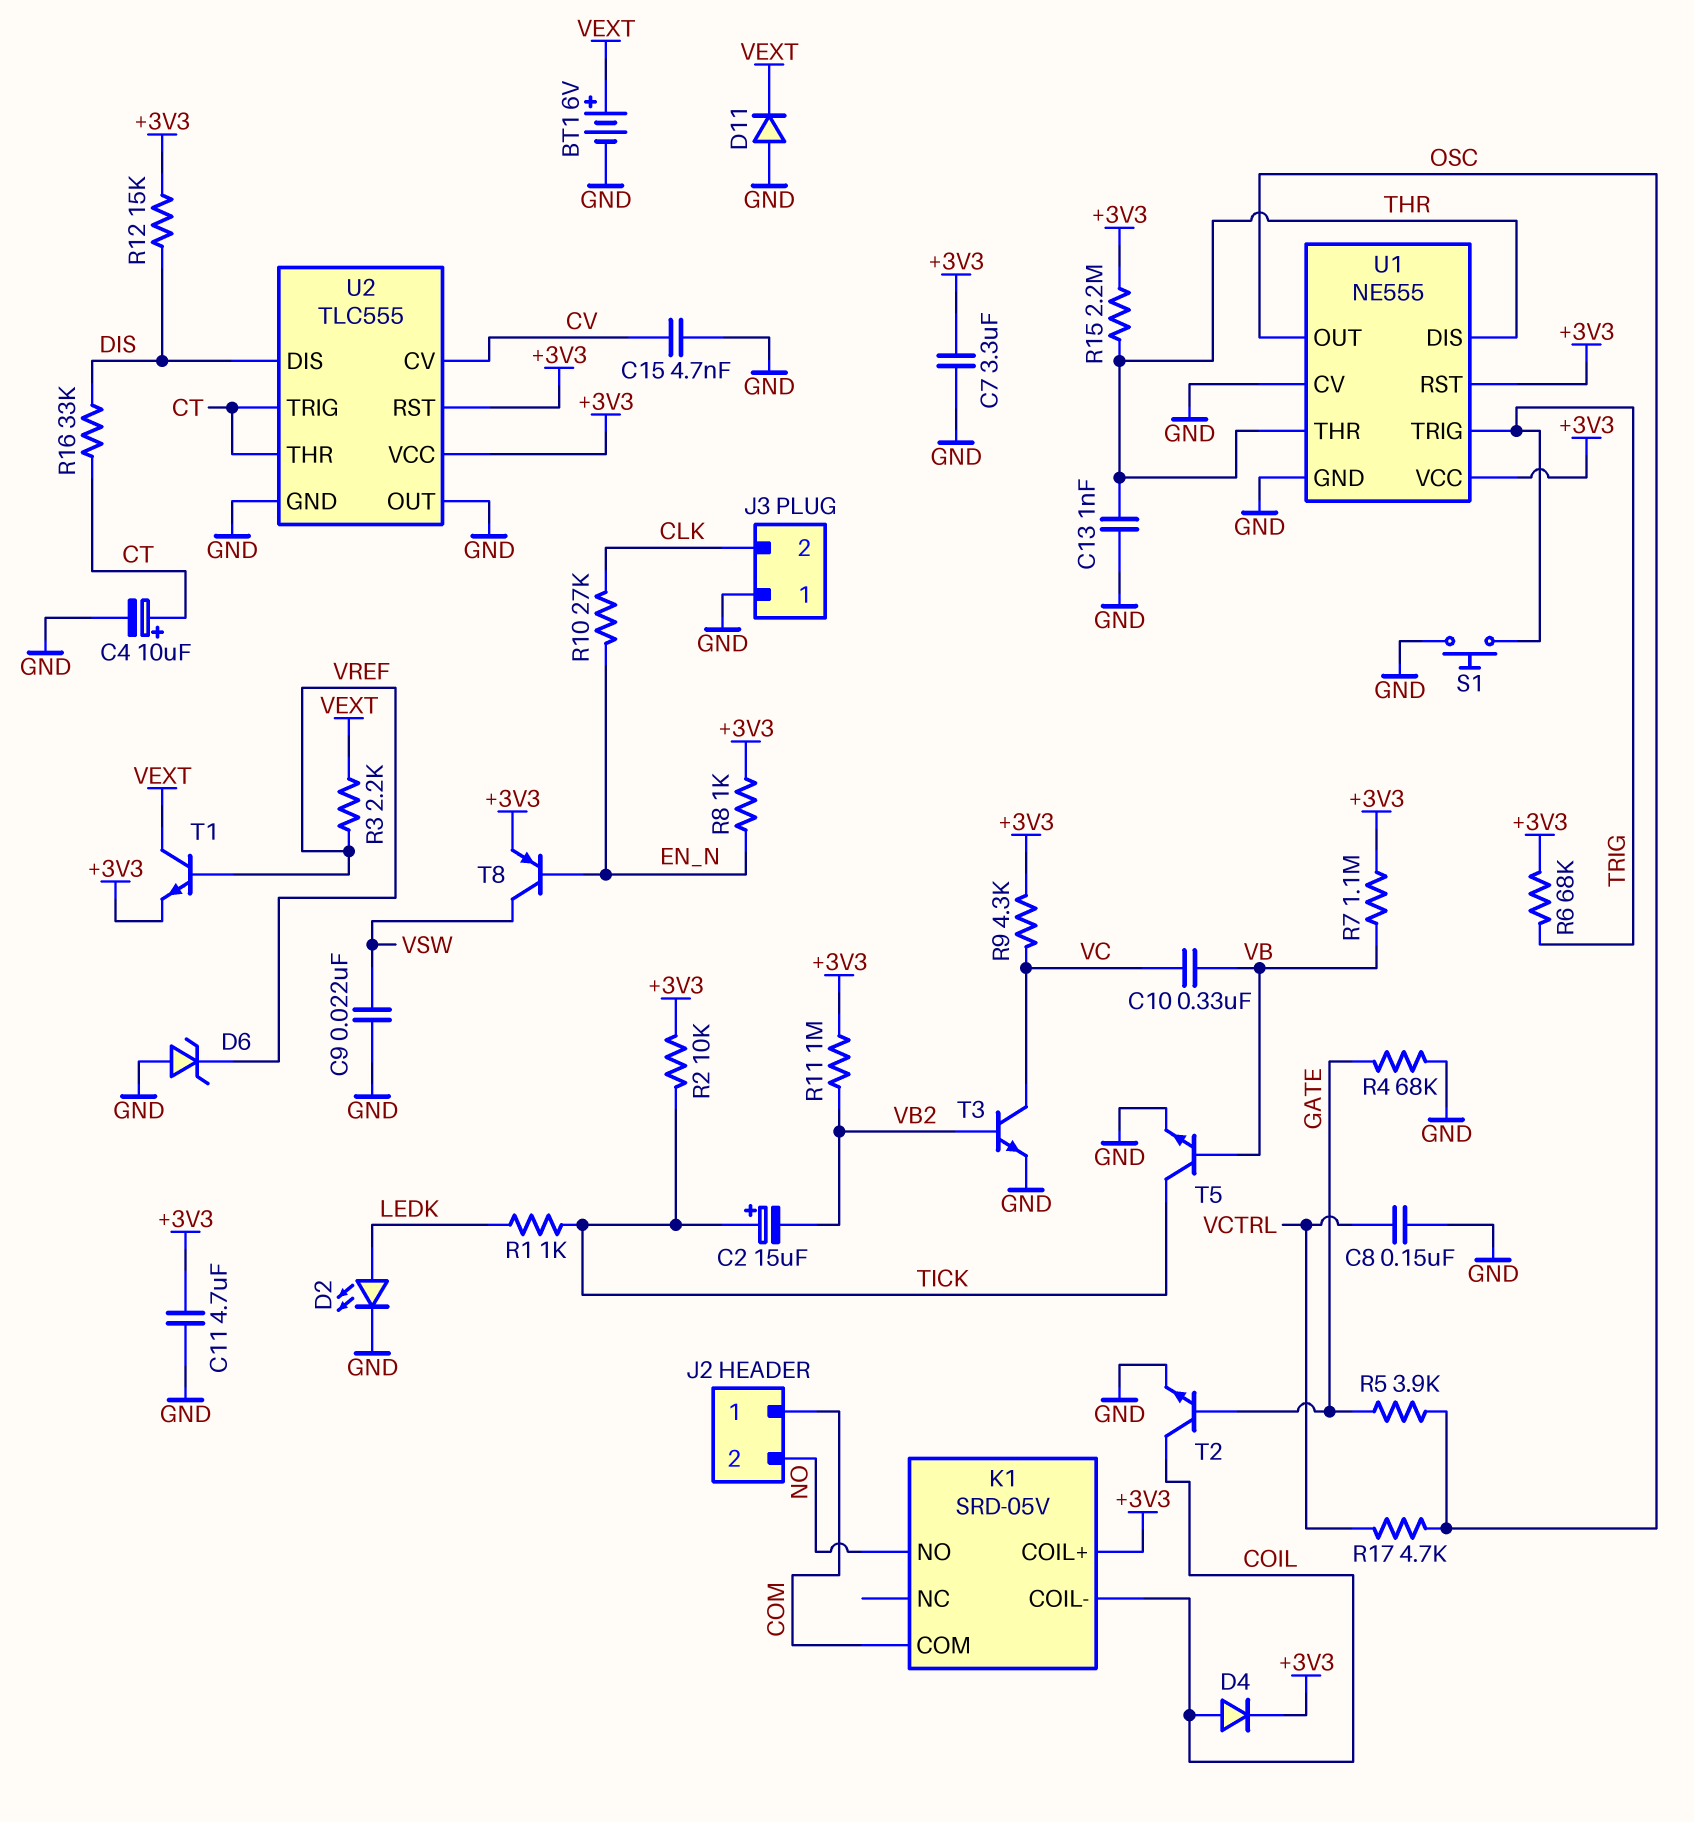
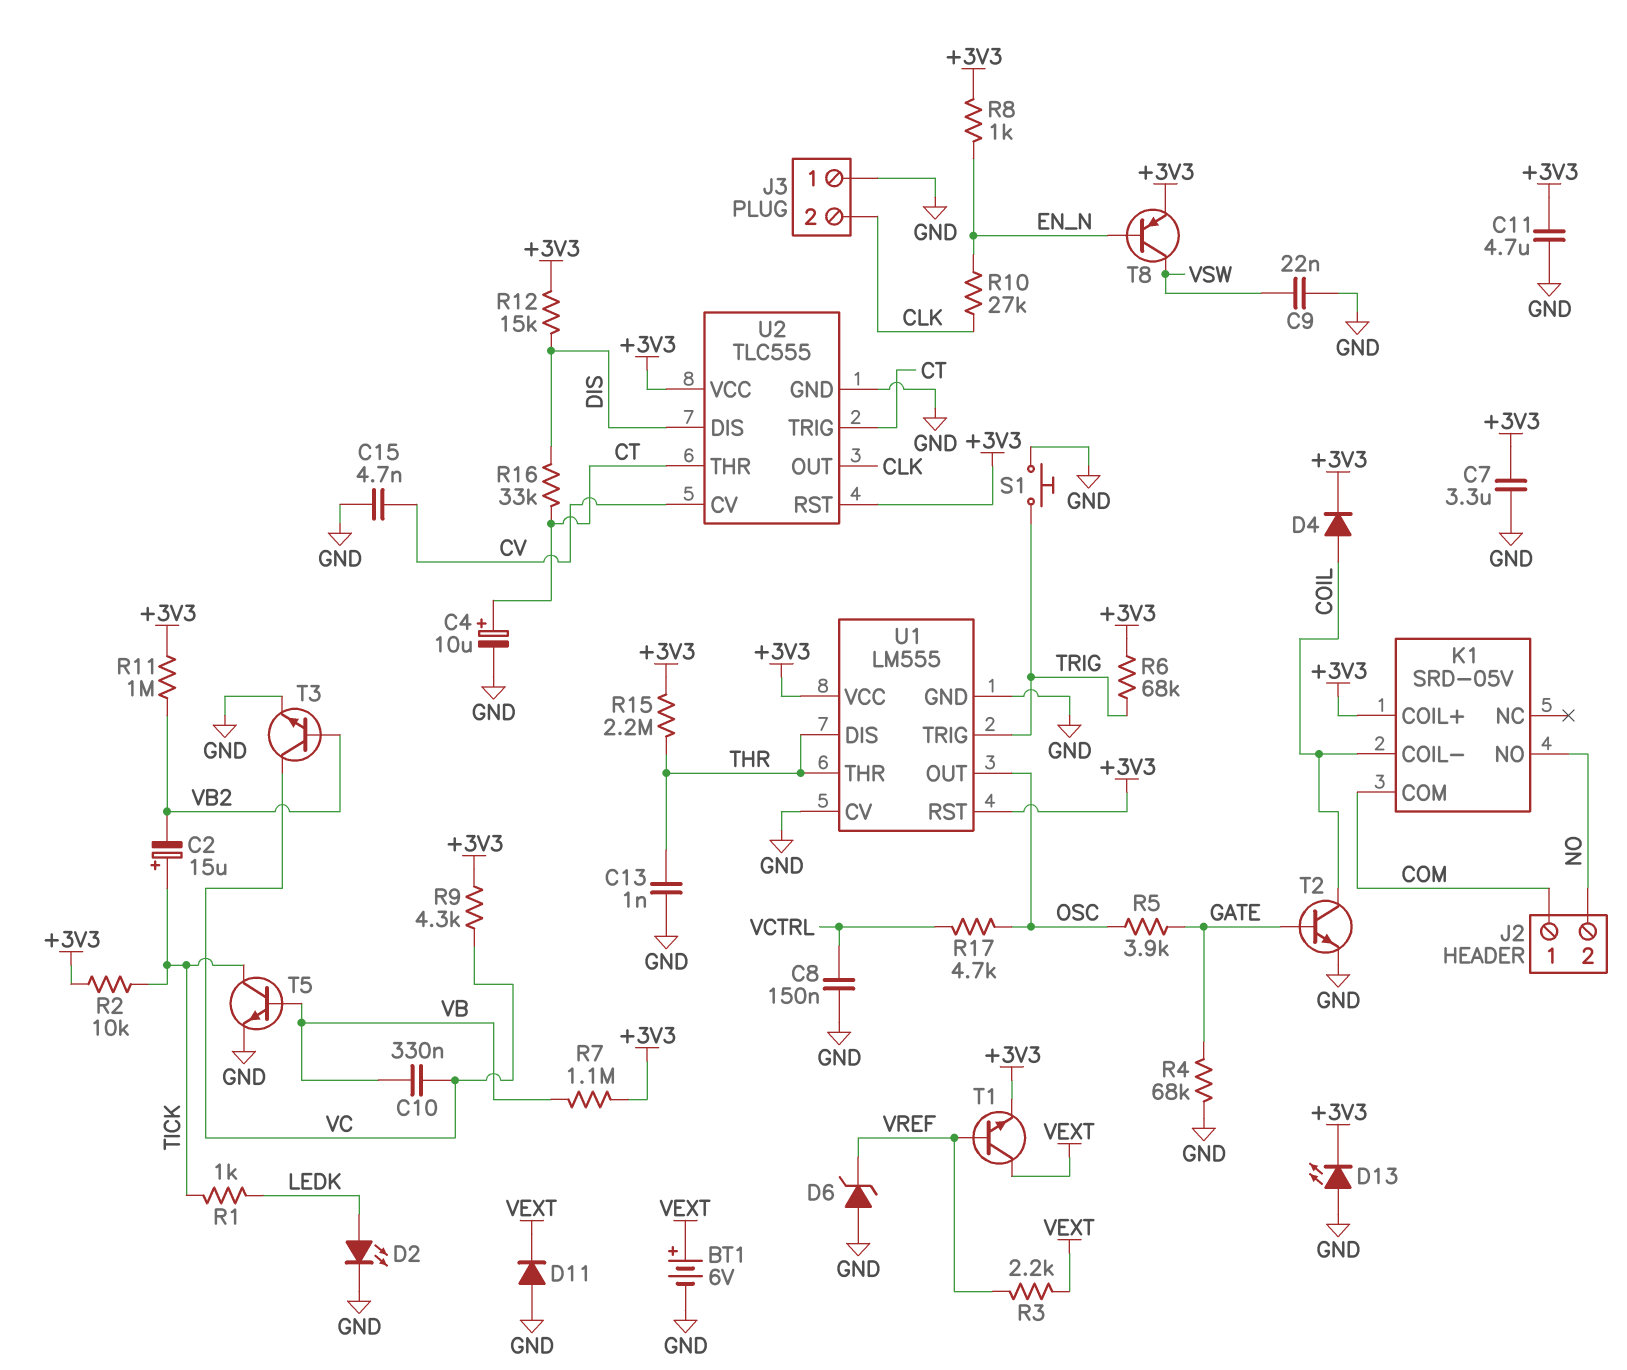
D13: none -> LED (A GND, K +3V3)
U1: NE555 -> LM555
U2 pin OUT: GND -> CLK

